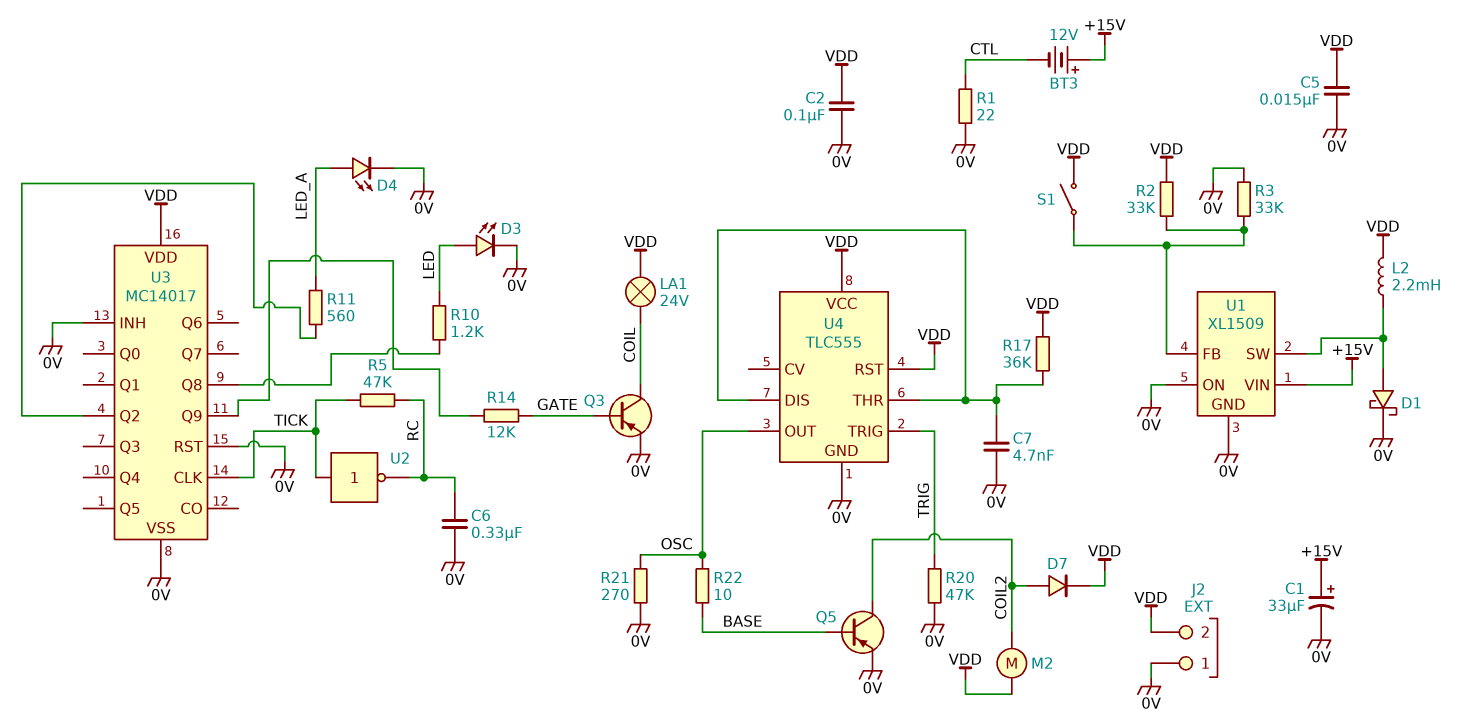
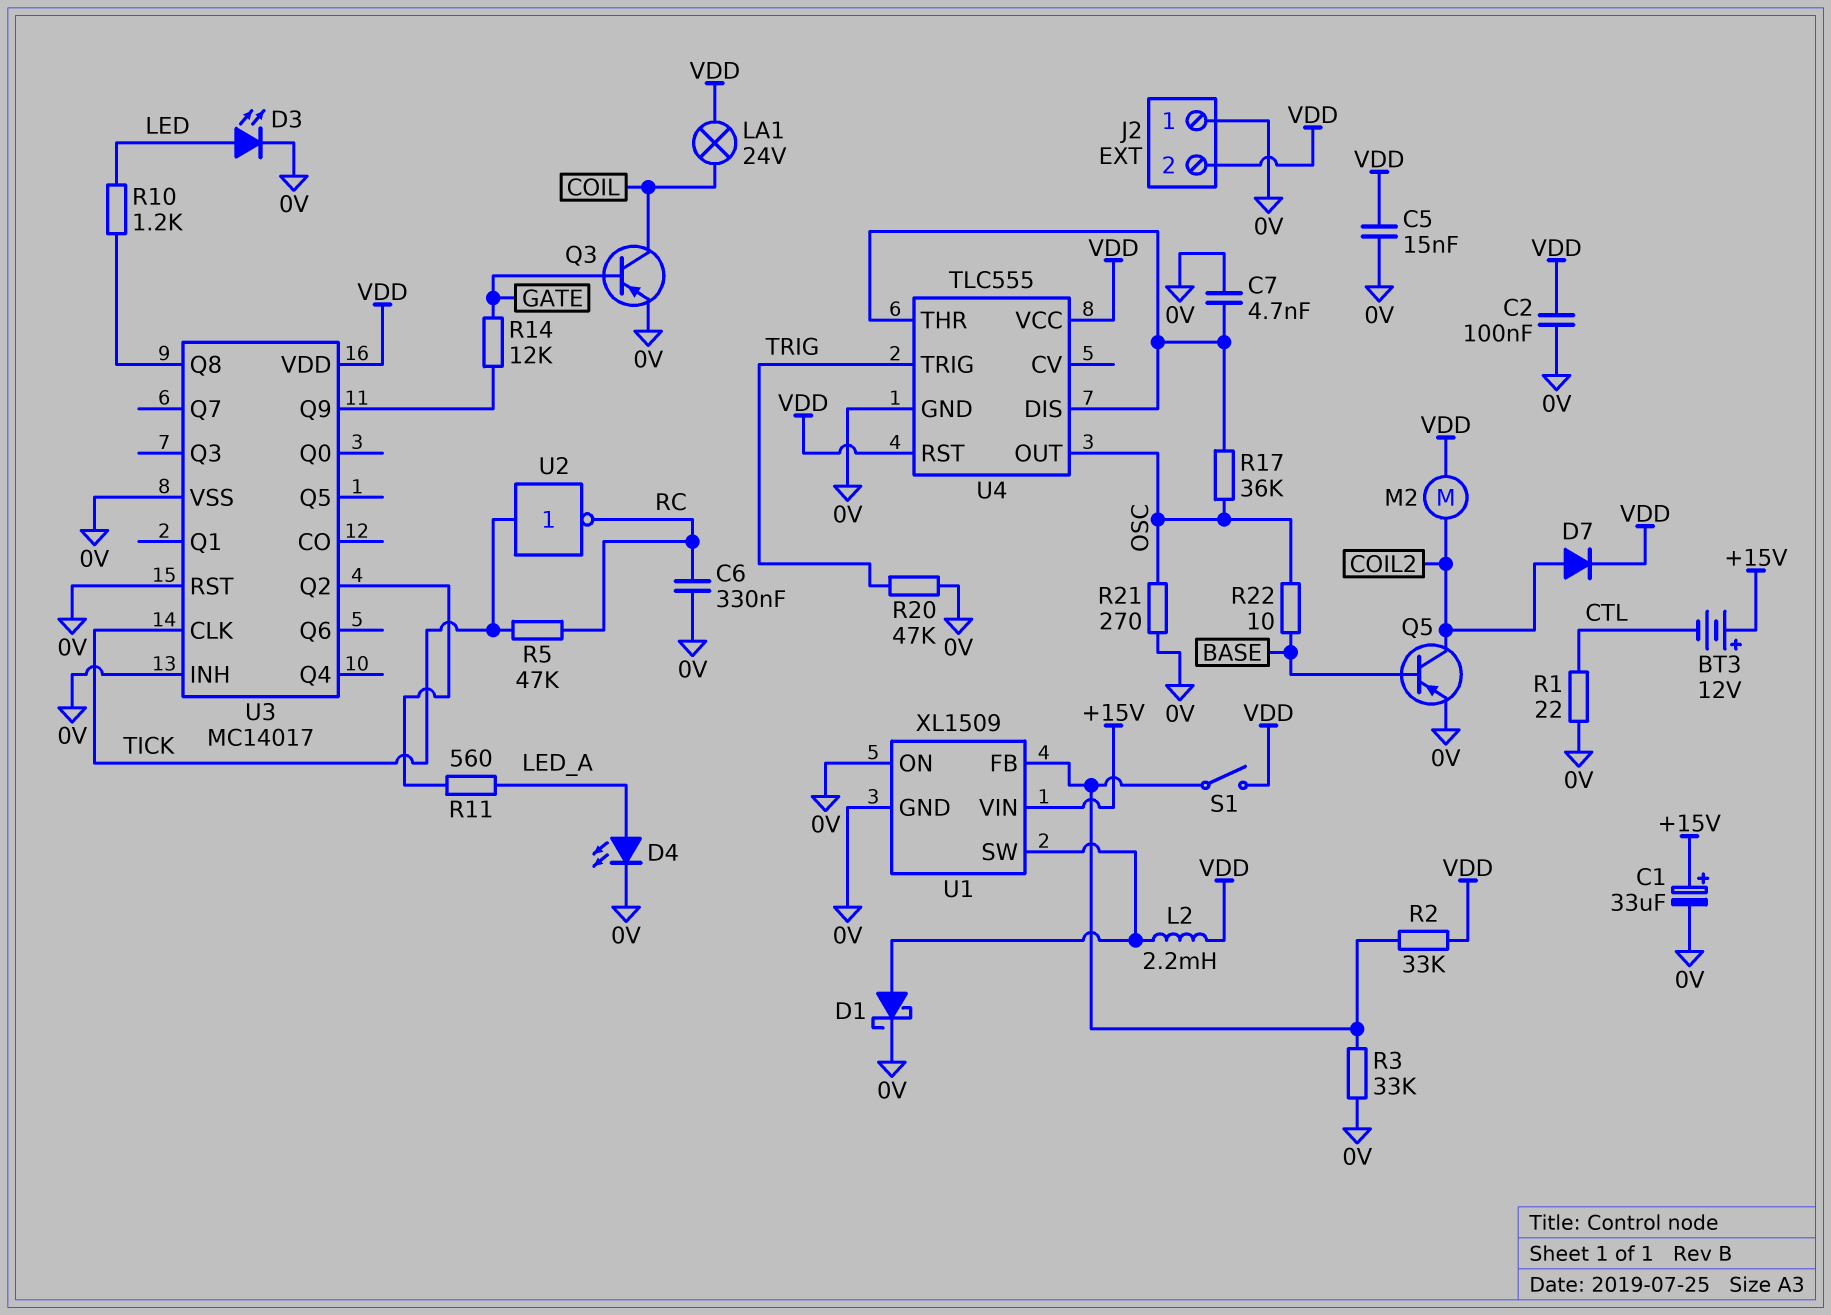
R17: 36k (U4/DIS, VDD) -> 36k (OSC, U4/DIS)

